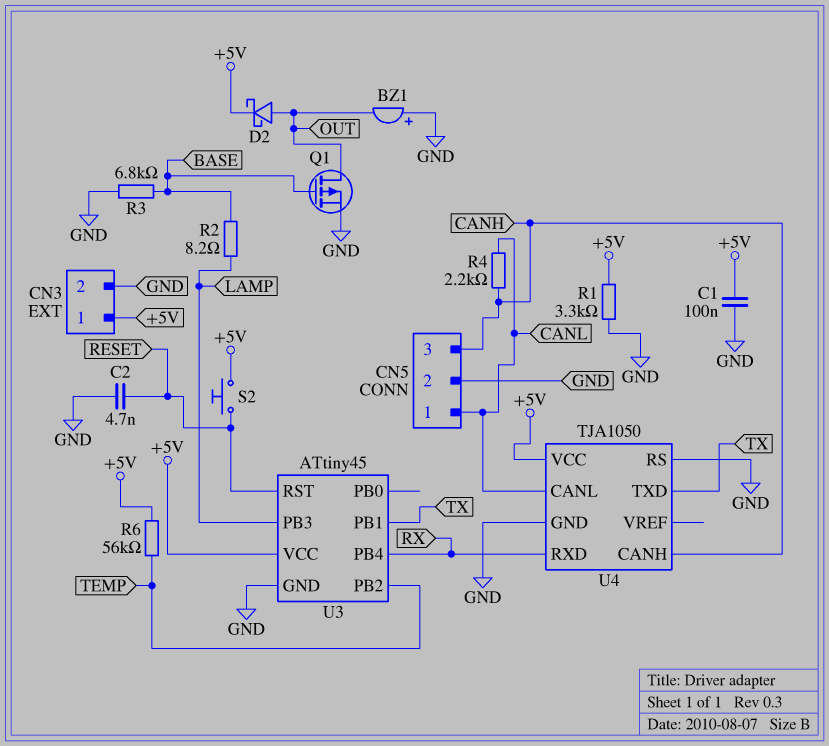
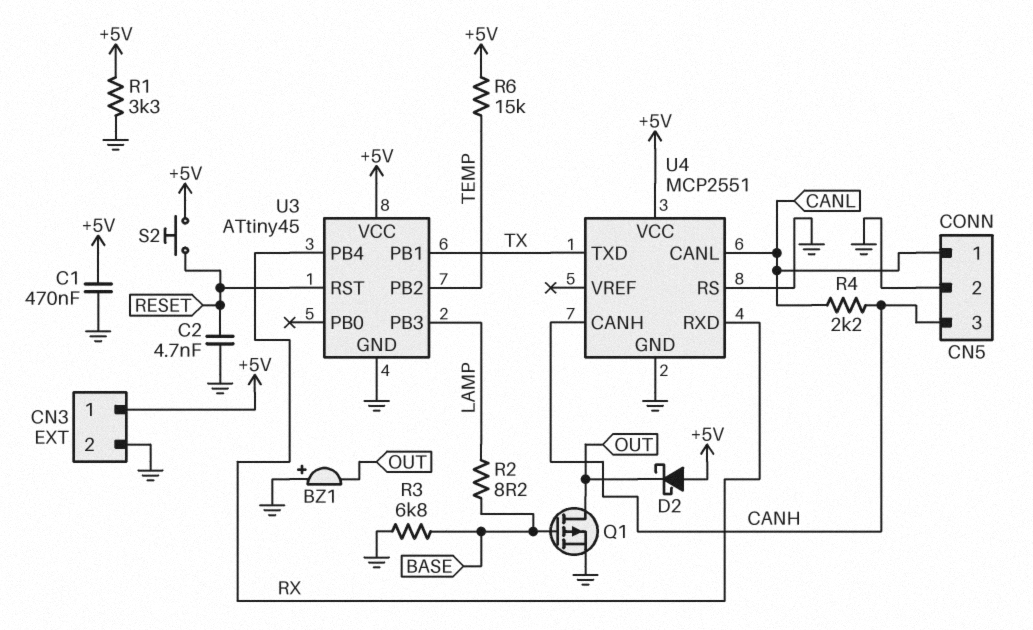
C1: 100nF (+5V, GND) -> 470nF (+5V, GND)
D2: schottky (A OUT, K +5V) -> schottky (A +5V, K OUT)
R6: 56k (+5V, TEMP) -> 15k (+5V, TEMP)
U4: TJA1050 -> MCP2551

